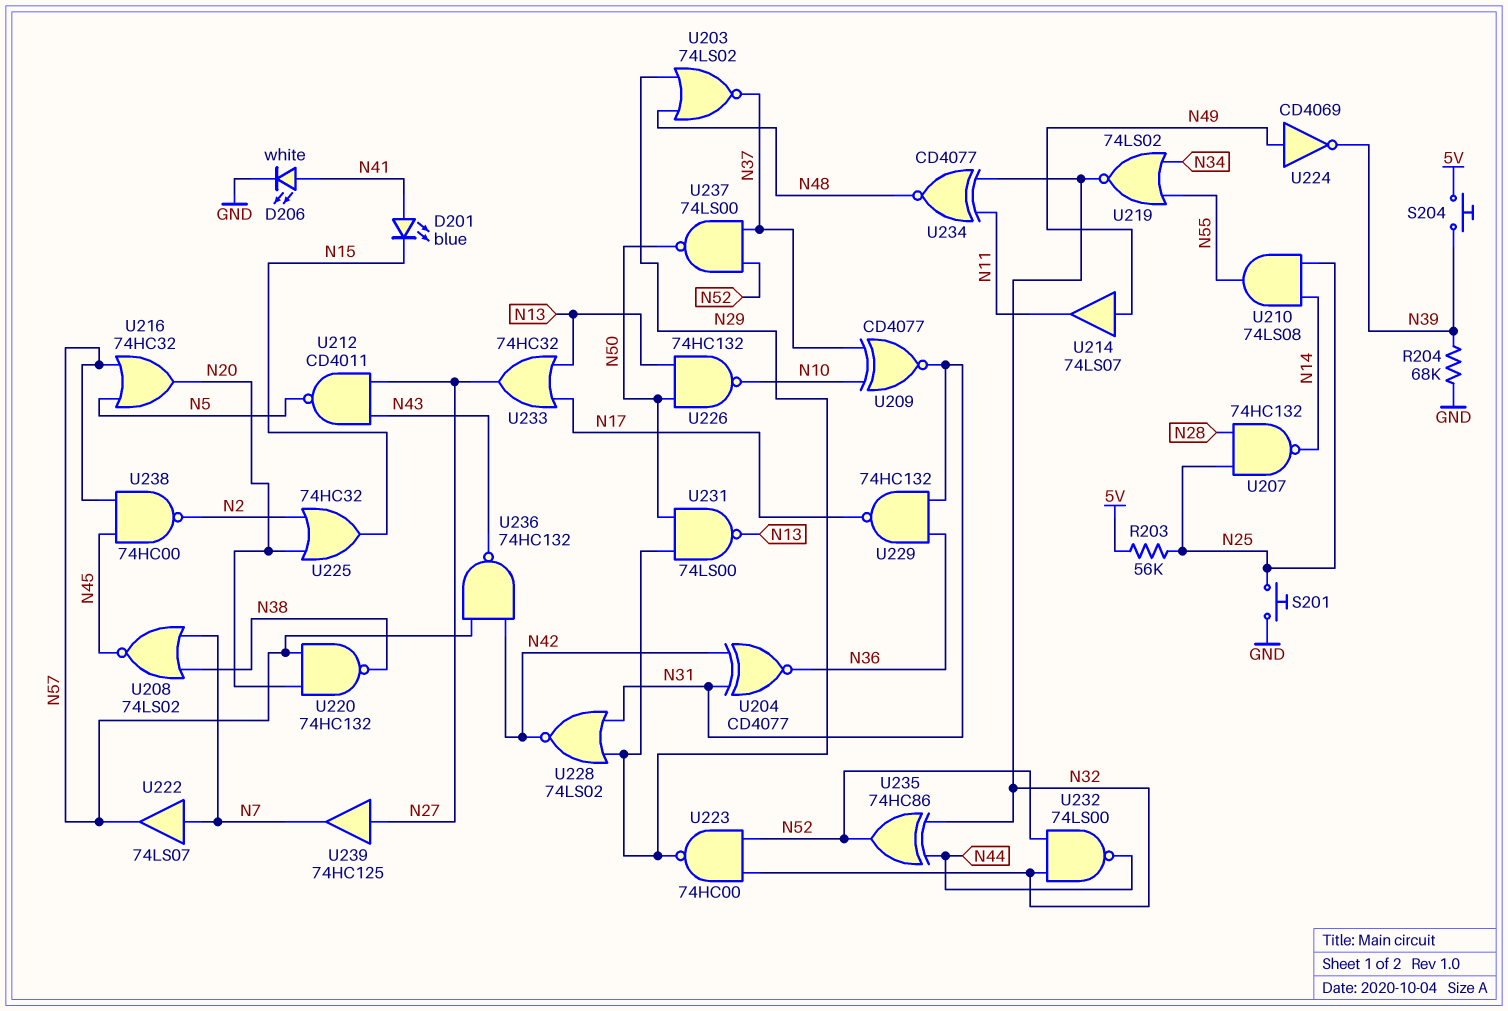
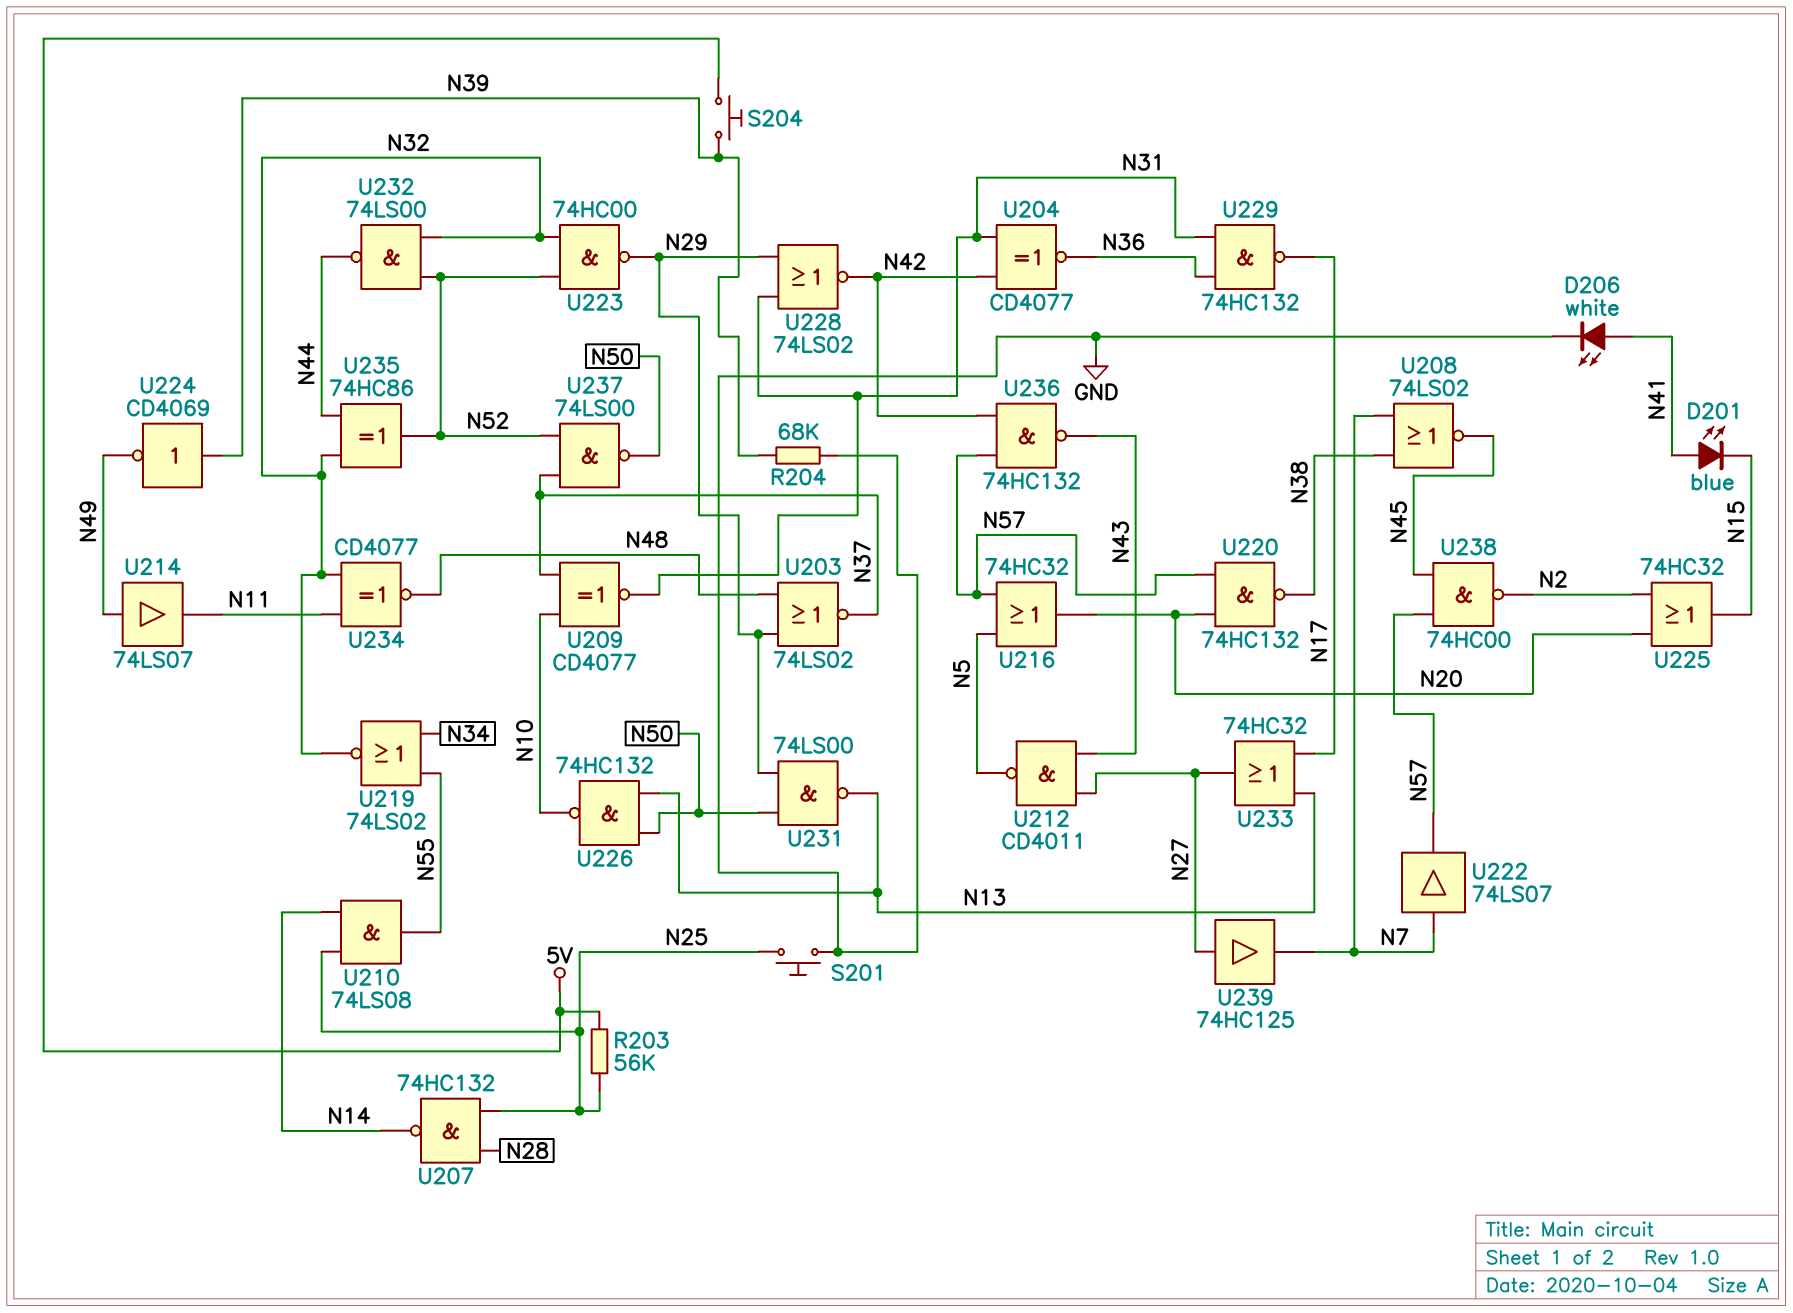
U224: NOT CD4069 (in N49, out N39) -> NOT CD4069 (in N39, out N49)

